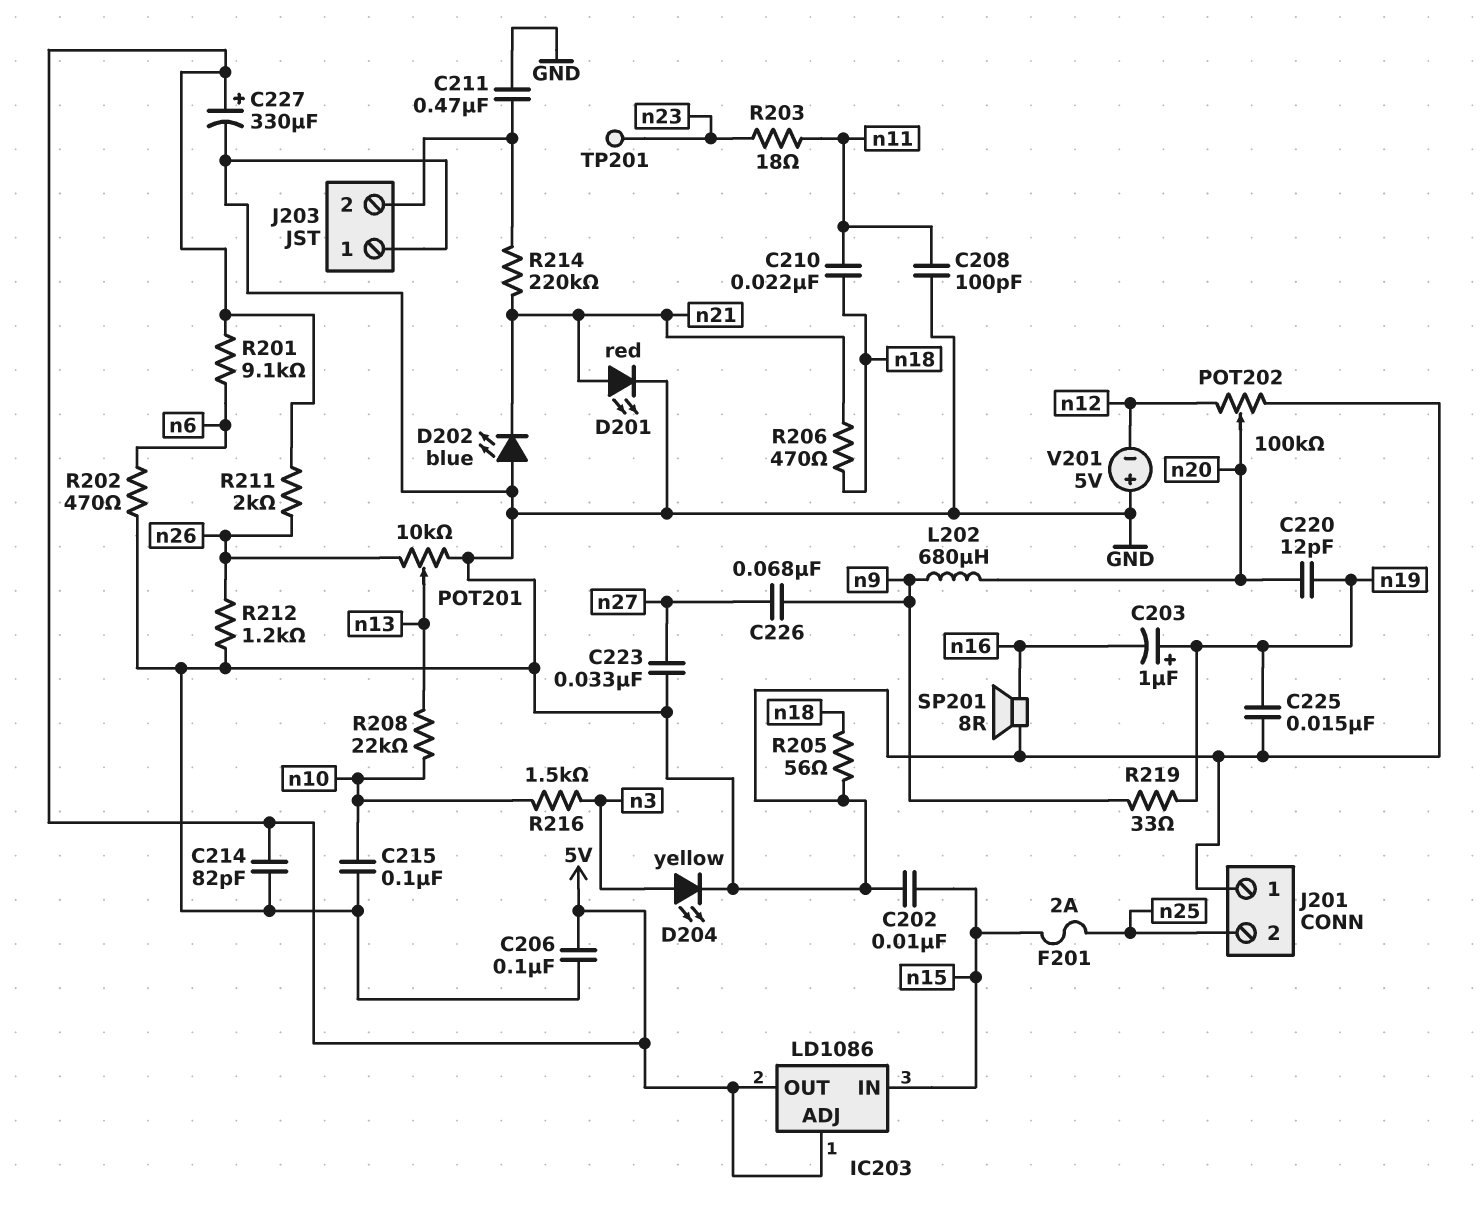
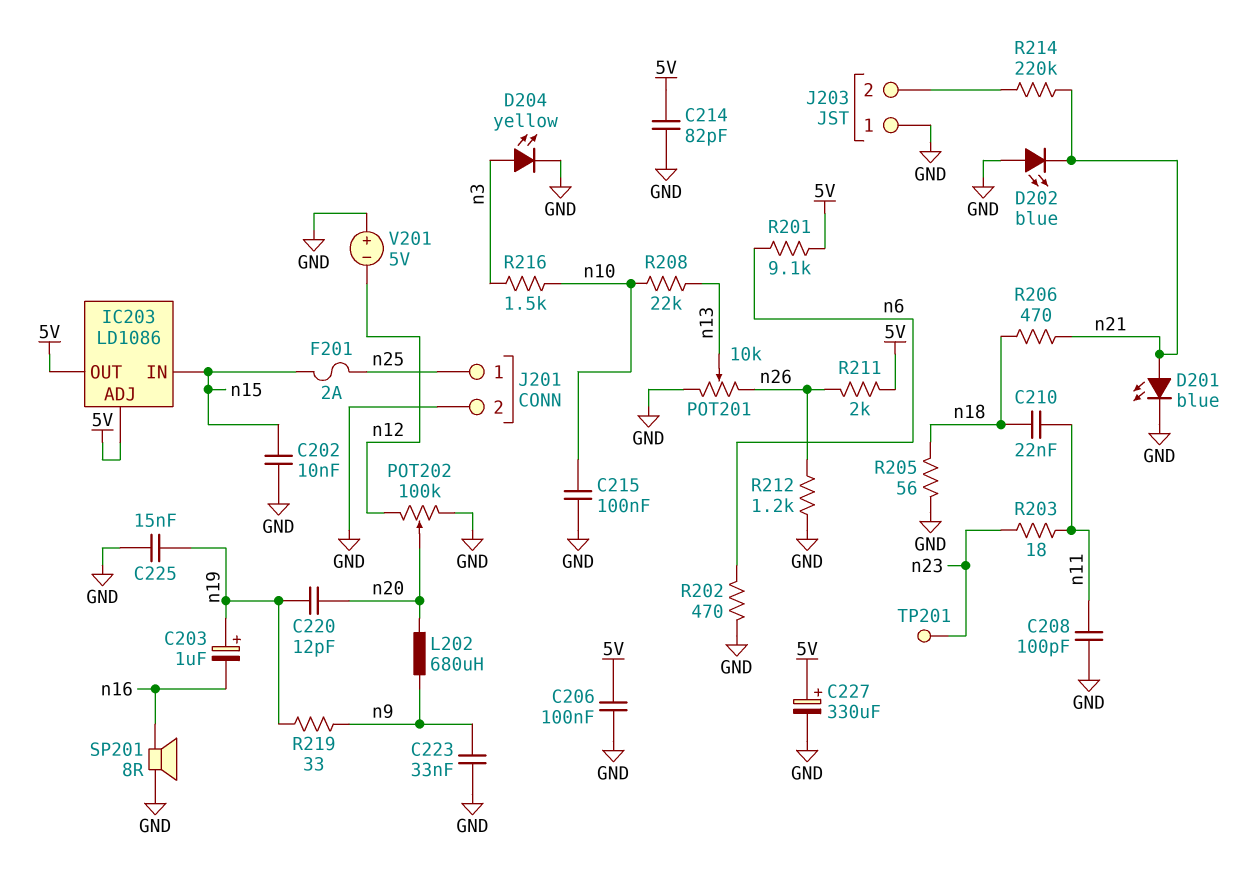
C211: 470nF (GND, J203/2) -> none
C223: 33nF (GND, n27) -> 33nF (GND, n9)
C226: 68nF (n9, n27) -> none
D201: LED red (A n21, K GND) -> LED blue (A n21, K GND)
J201 pin 1: GND -> n25
J201 pin 2: n25 -> GND

